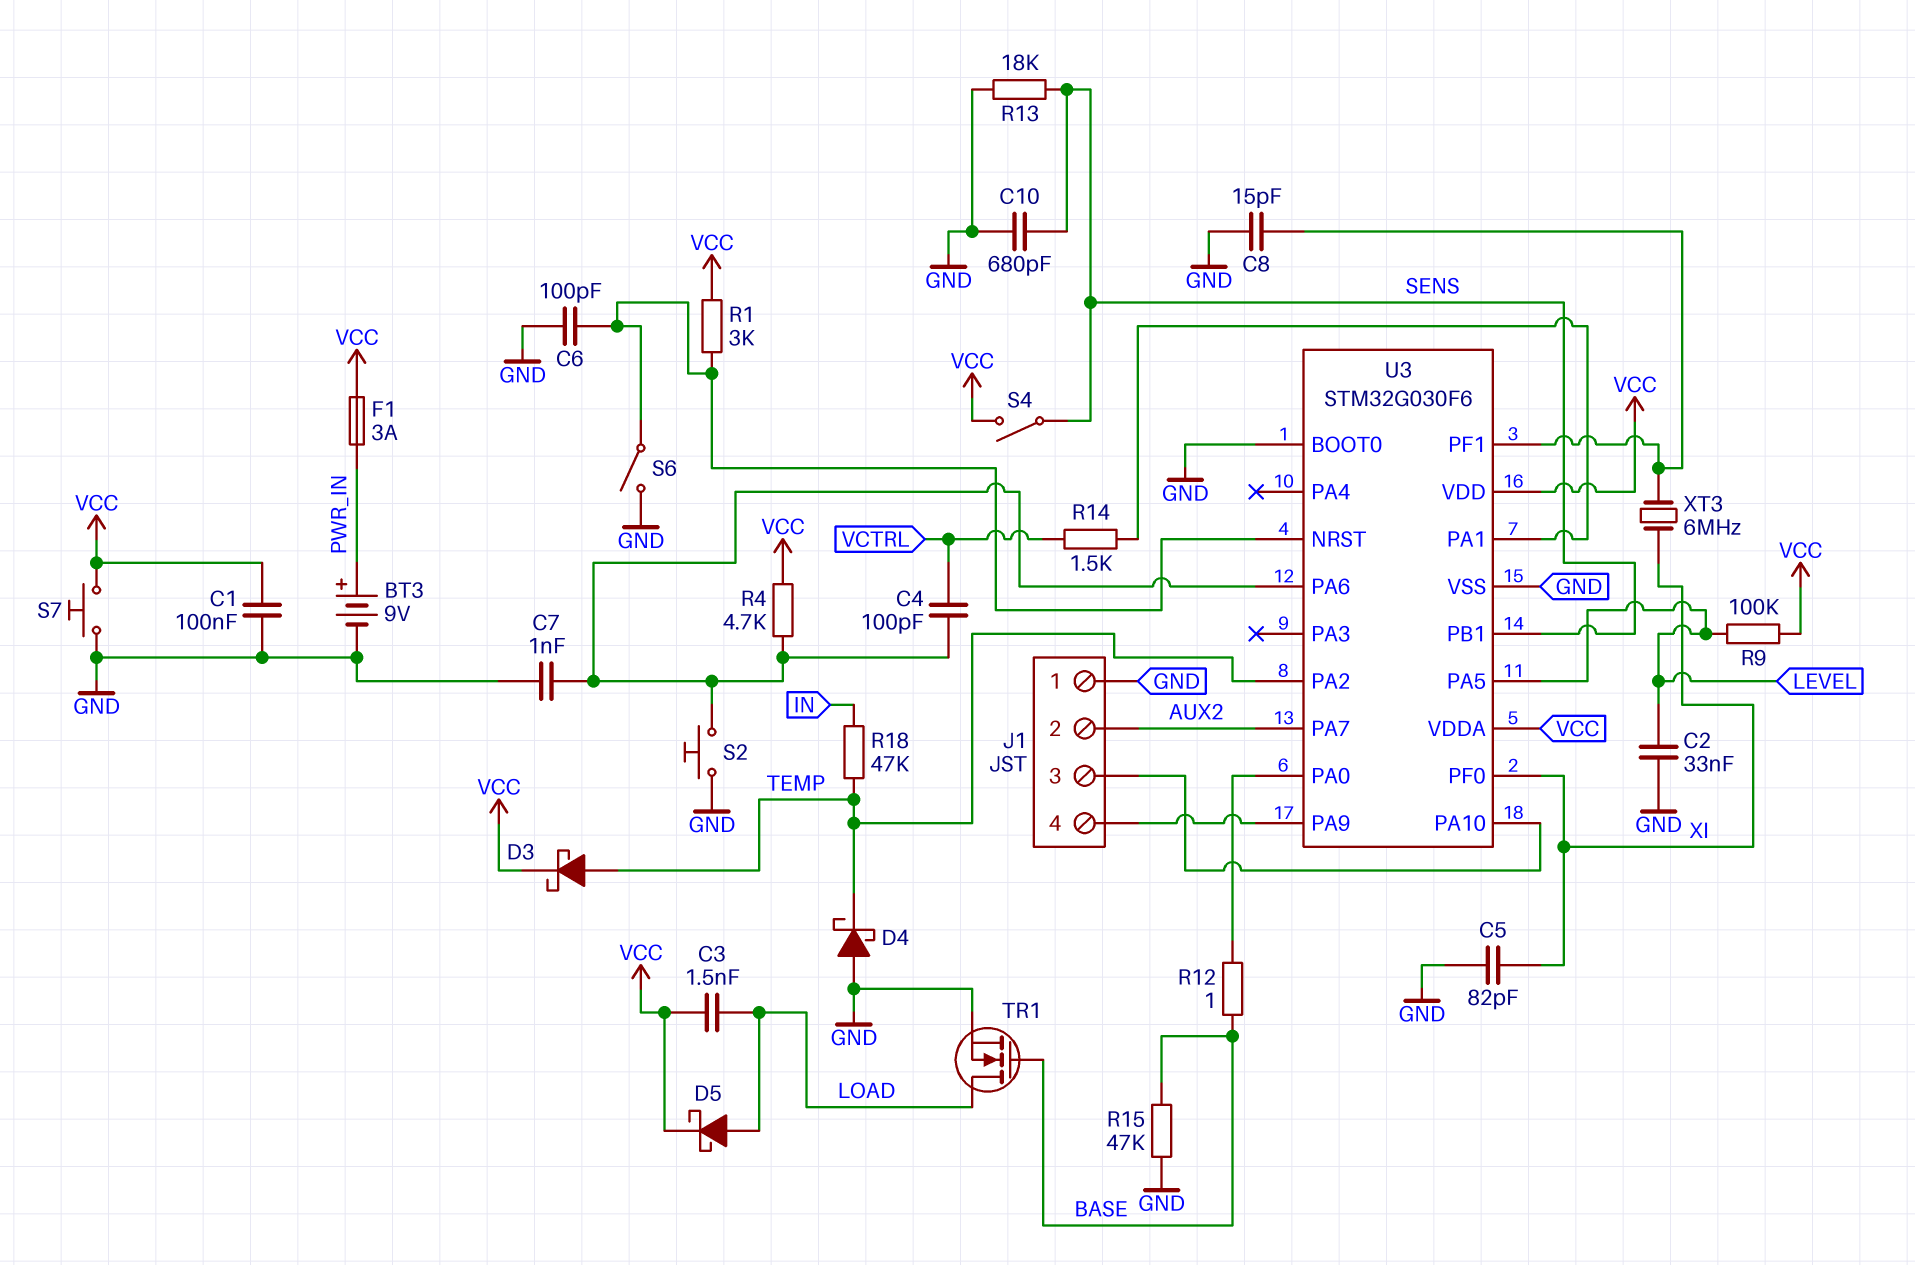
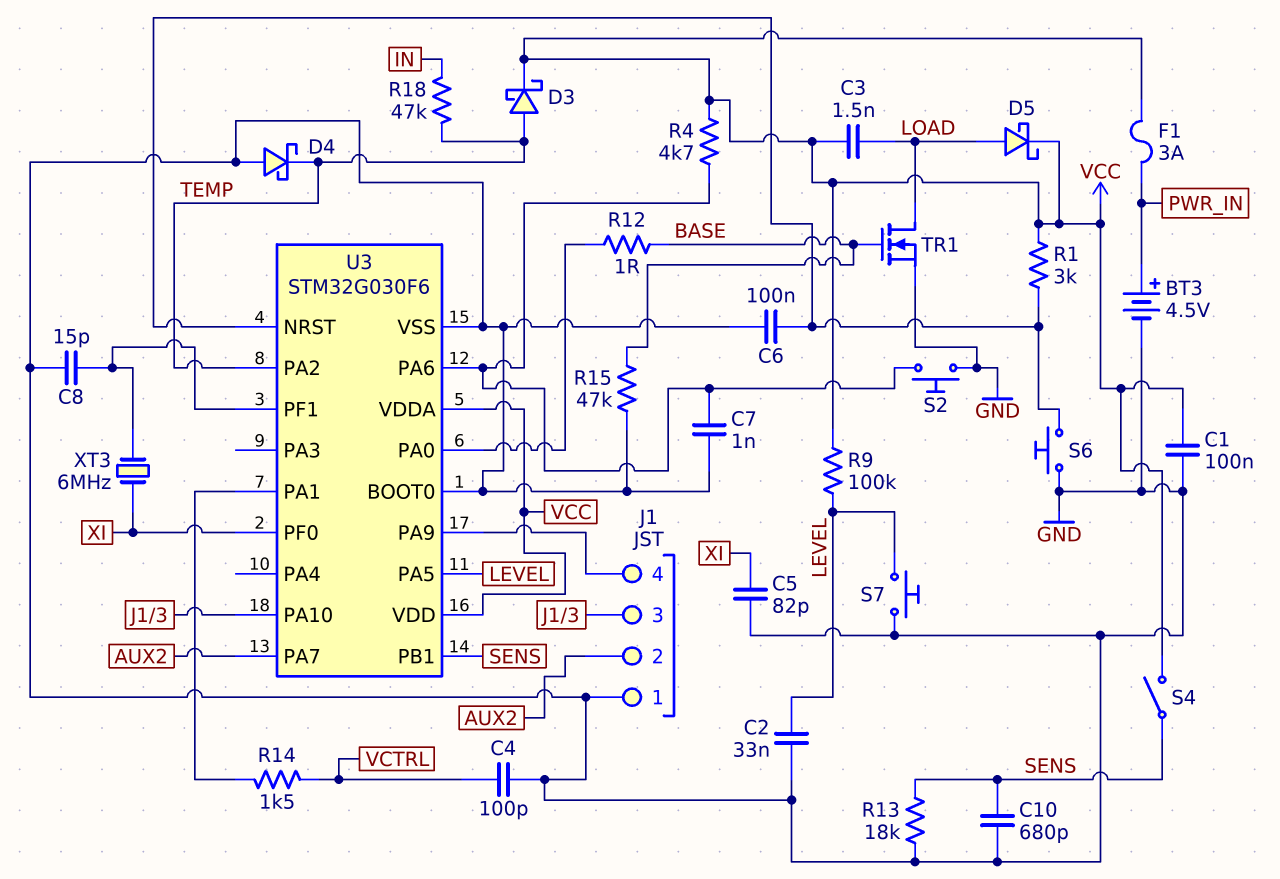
BT3: 9V (plus PWR_IN, minus GND) -> 4.5V (plus PWR_IN, minus GND)
C4: 100pF (U3/PA6, VCTRL) -> 100pF (GND, VCTRL)
C6: 100pF (GND, U3/NRST) -> 100nF (GND, U3/NRST)
S6: switch (GND, U3/NRST) -> button (GND, U3/NRST)
S7: button (GND, VCC) -> button (GND, LEVEL)

